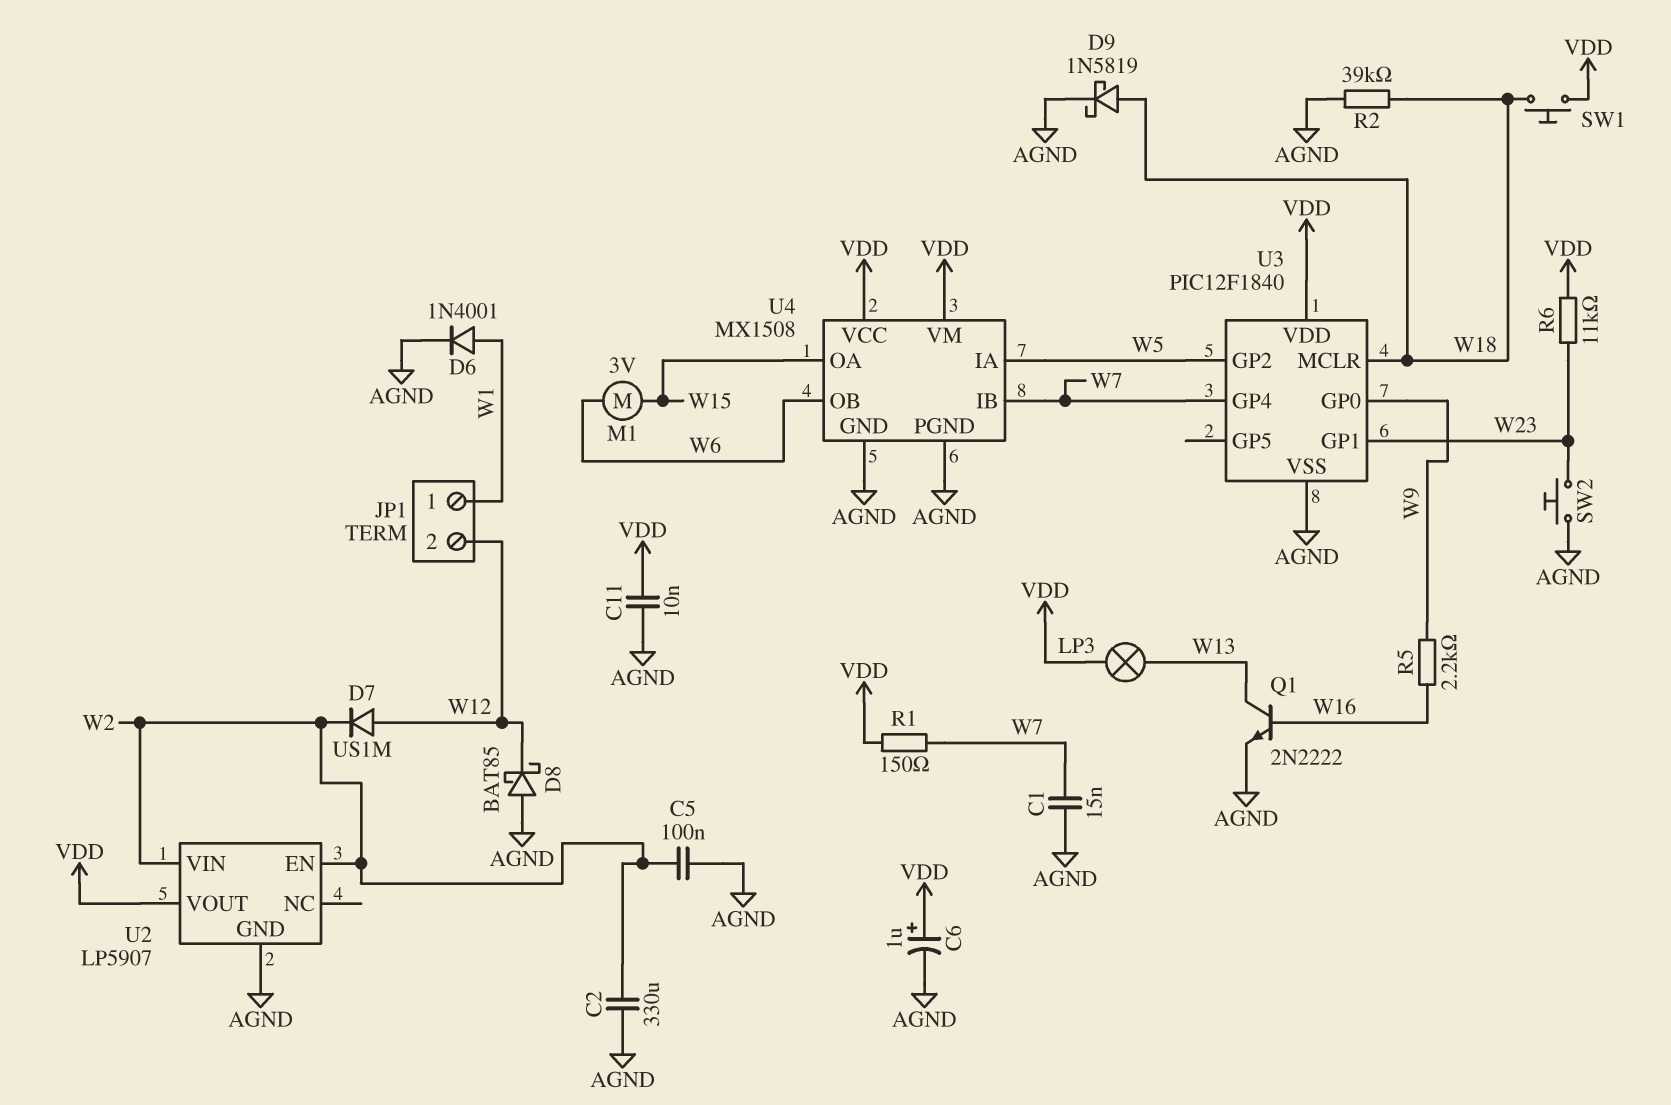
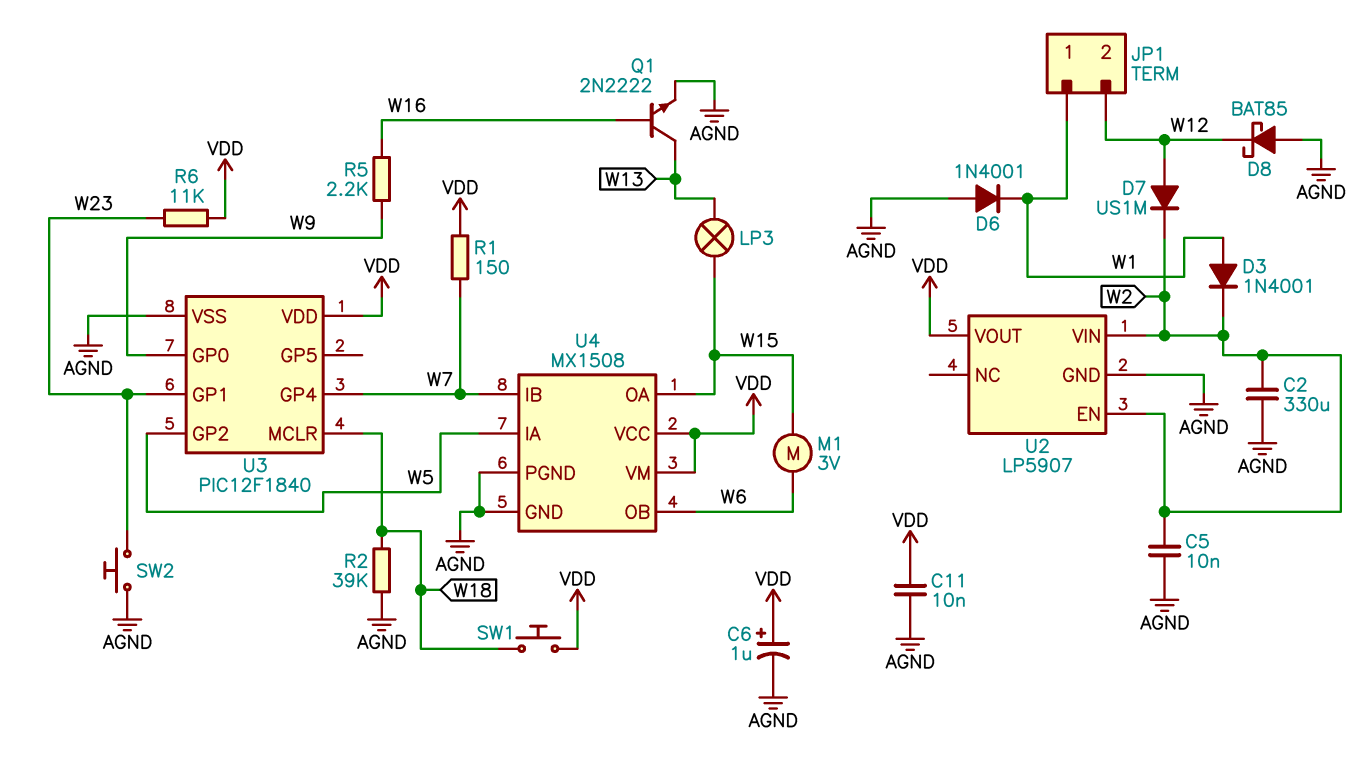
C1: 15nF (AGND, W7) -> none
C5: 100nF (AGND, W2) -> 10nF (AGND, W2)
D3: none -> diode 1N4001 (A W1, K W2)
D6: diode 1N4001 (A W1, K AGND) -> diode 1N4001 (A AGND, K W1)
D9: schottky 1N5819 (A W18, K AGND) -> none
LP3: lamp (VDD, W13) -> lamp (W13, W15)

